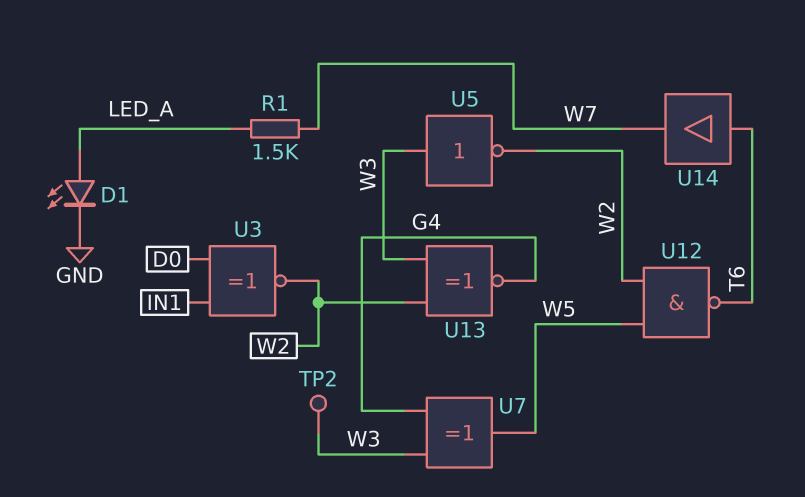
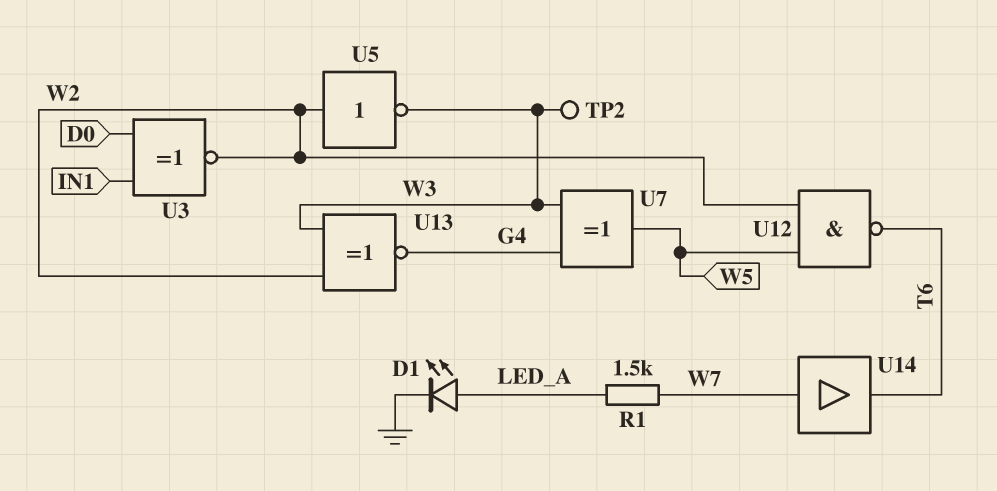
U5: NOT (in W3, out W2) -> NOT (in W2, out W3)
U14: buffer (in T6, out W7) -> buffer (in W7, out T6)

